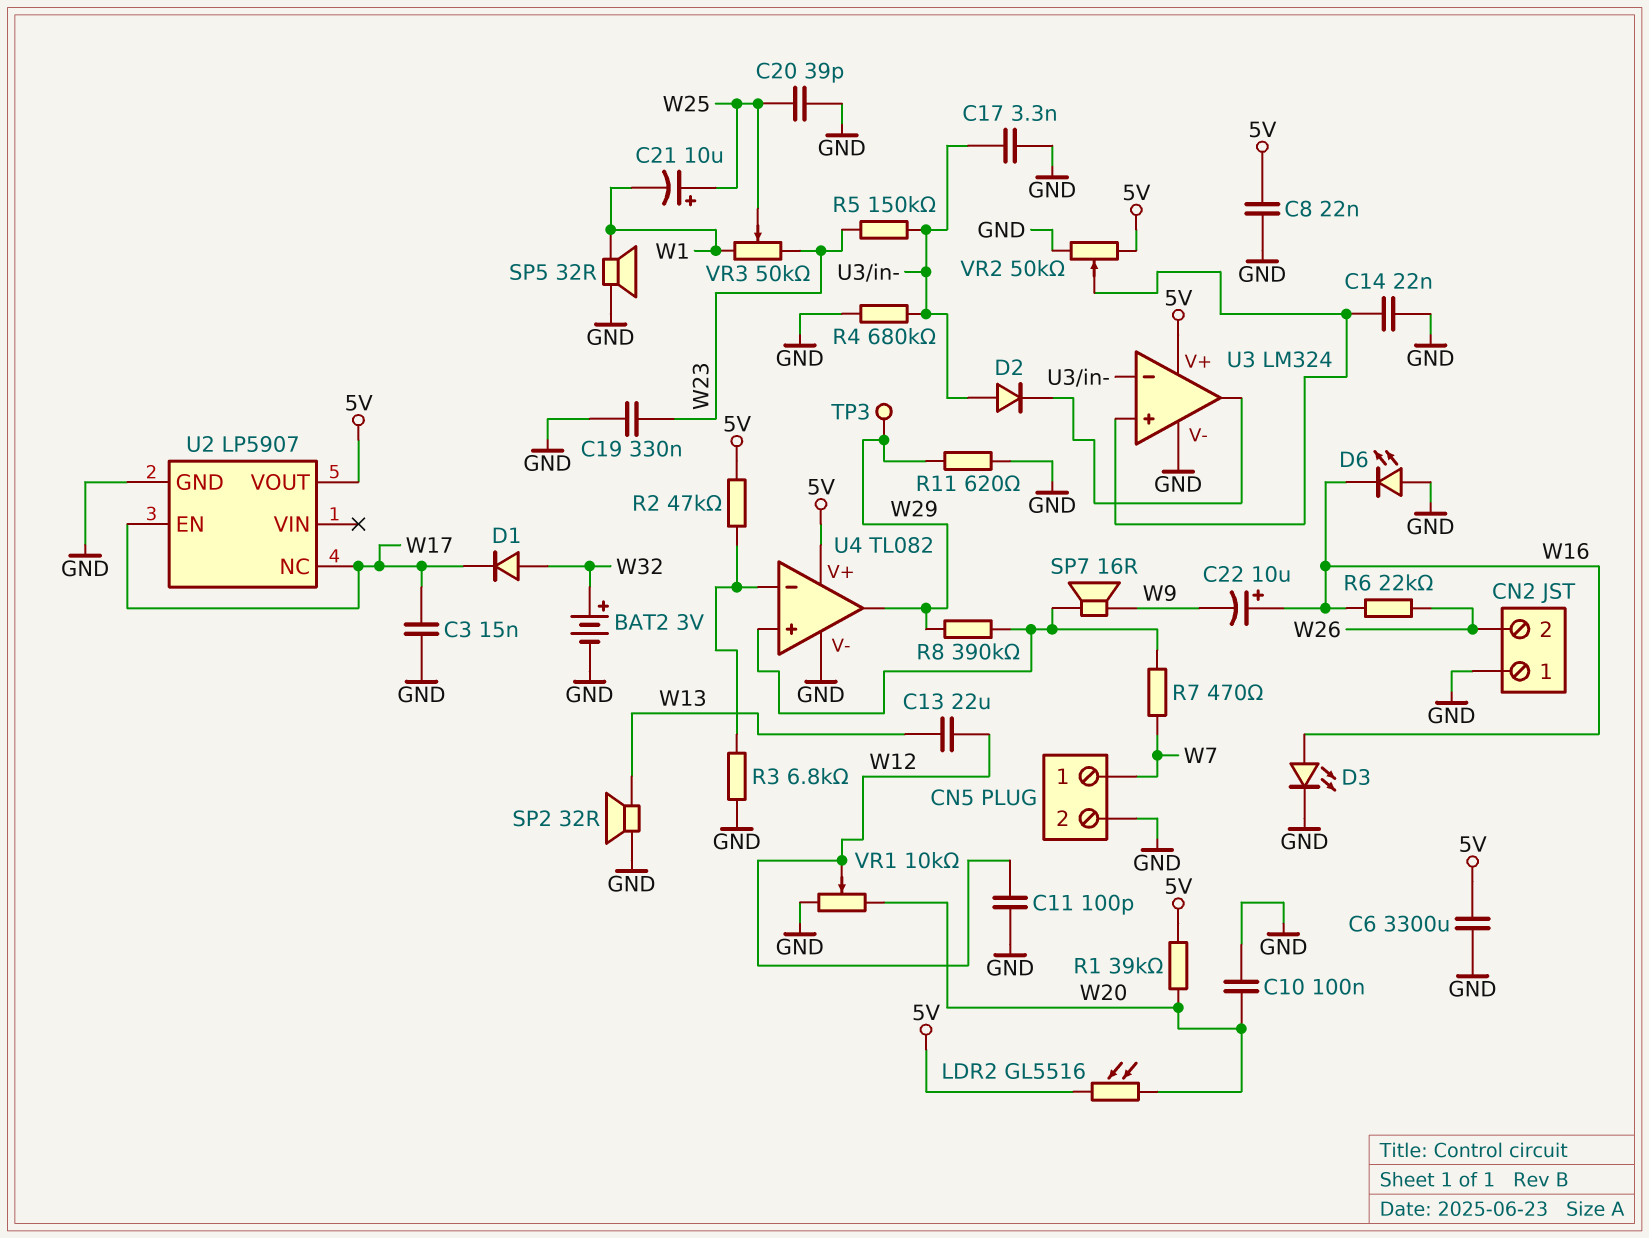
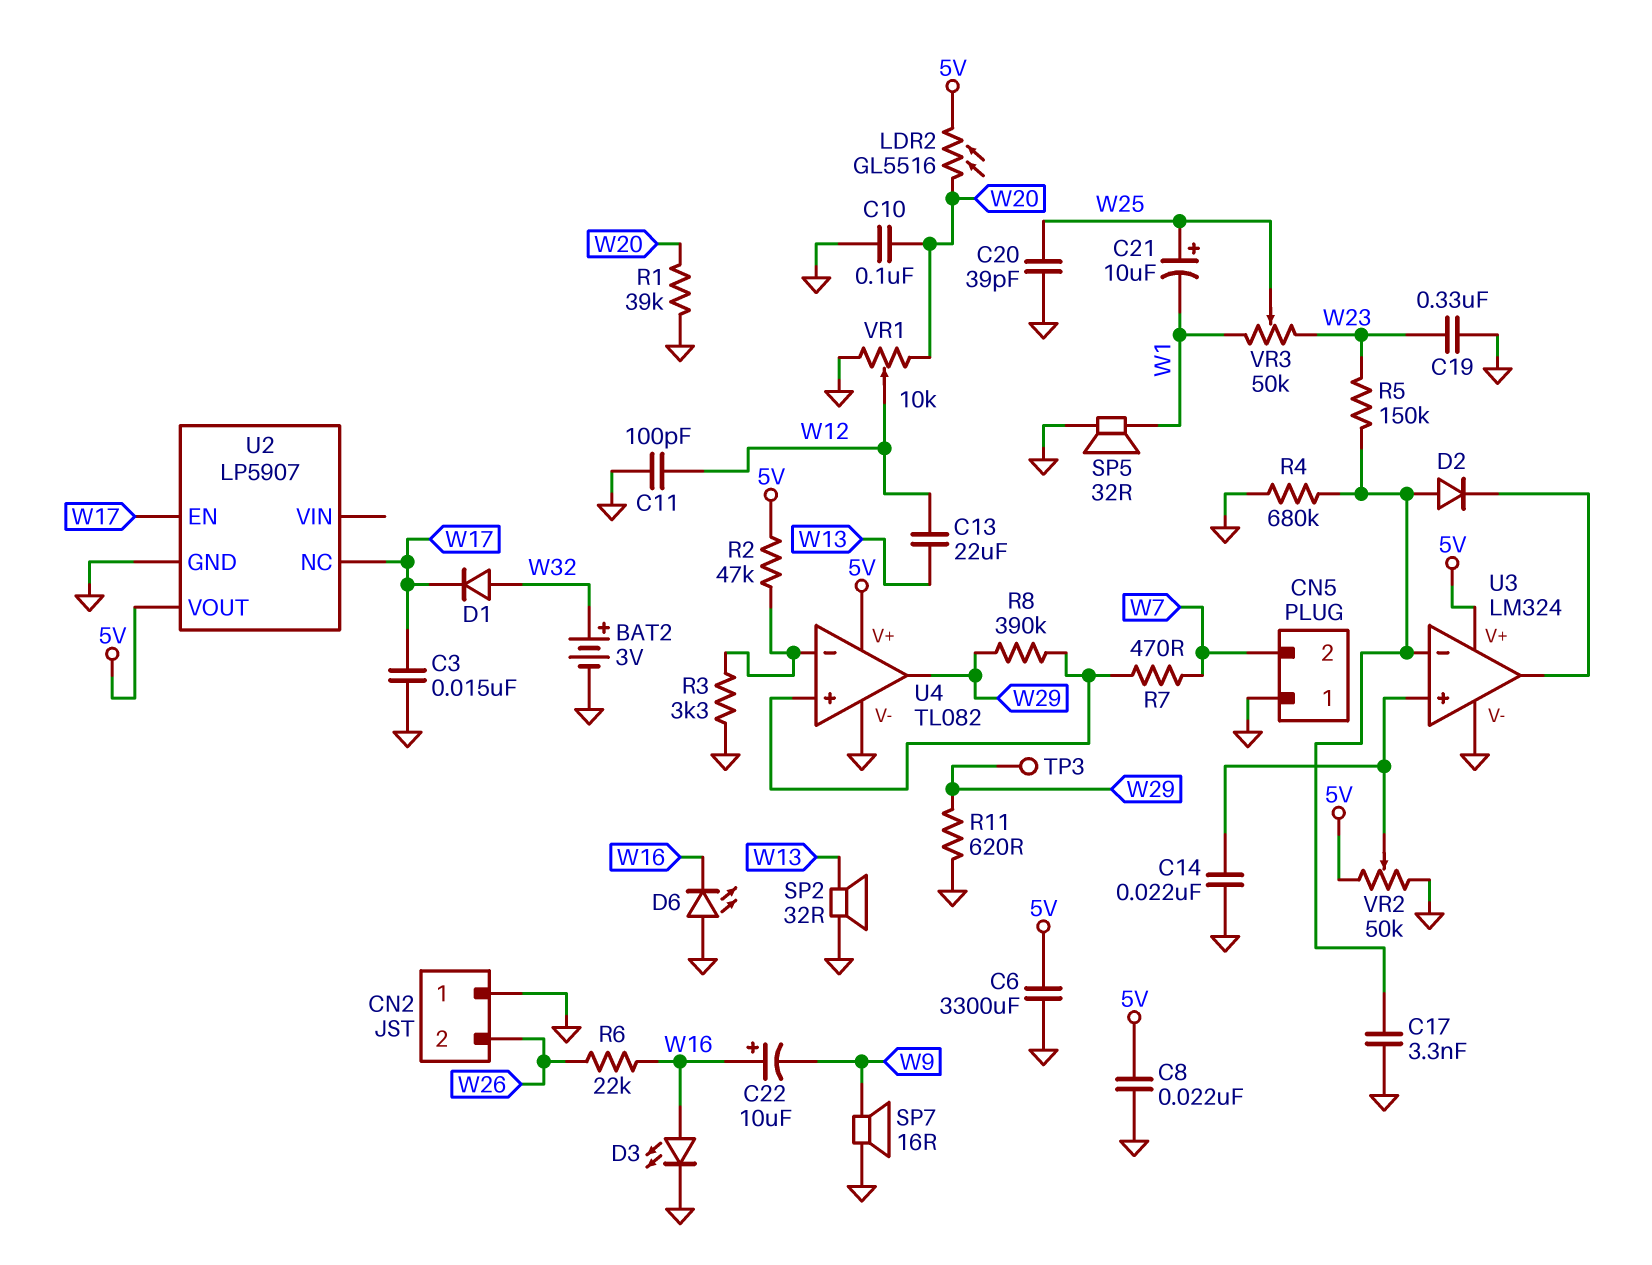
CN5 pin 1: W7 -> GND
CN5 pin 2: GND -> W7
R1: 39k (5V, W20) -> 39k (GND, W20)
R3: 6.8k (GND, U4/in-) -> 3.3k (GND, U4/in-)
SP7: speaker 16R (U4/in+, W9) -> speaker 16R (GND, W9)

